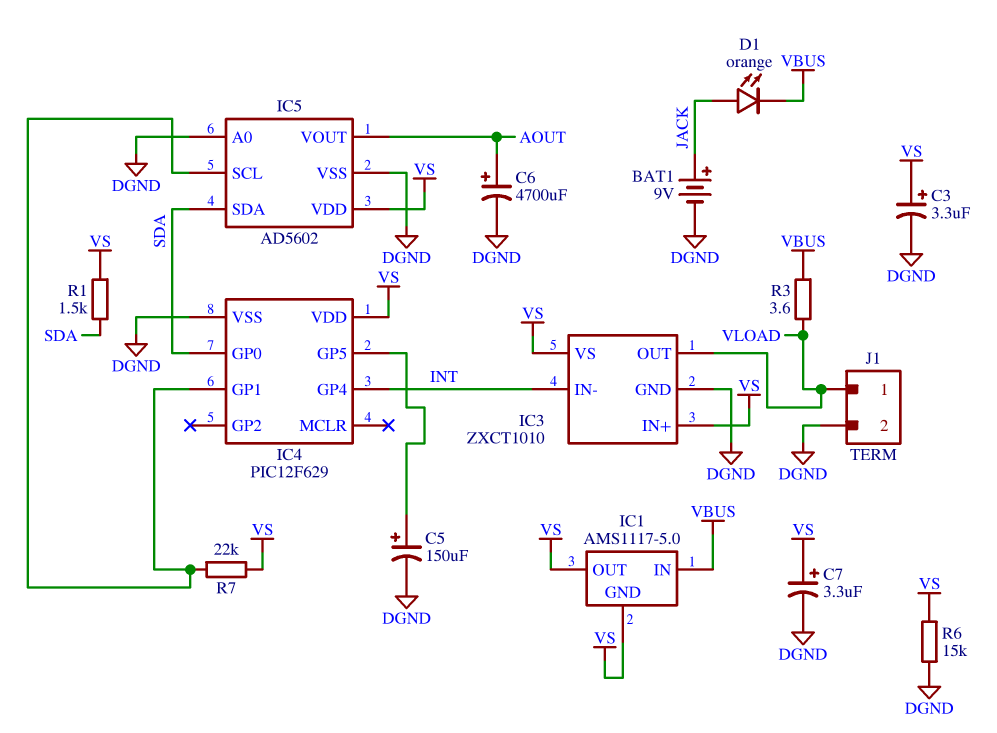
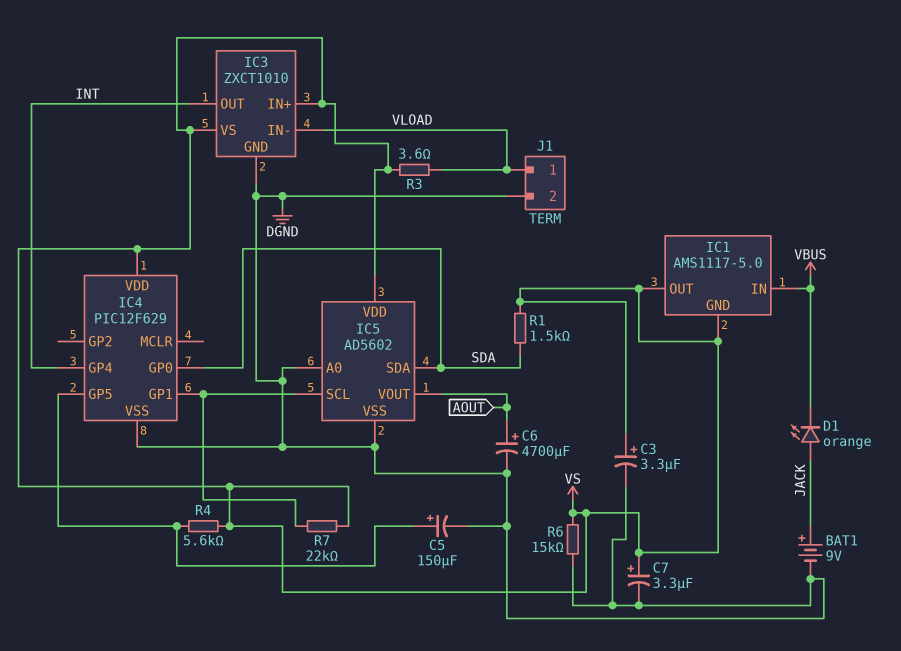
IC3 pin IN-: INT -> VLOAD
IC3 pin OUT: VLOAD -> INT
R3: 3.6 (VBUS, VLOAD) -> 3.6 (VLOAD, VS)
R4: none -> 5.6k (IC4/GP5, VS)

